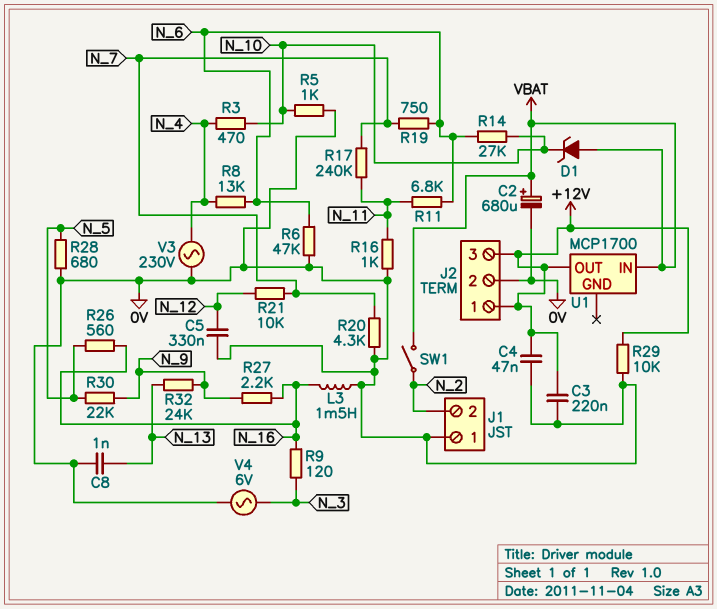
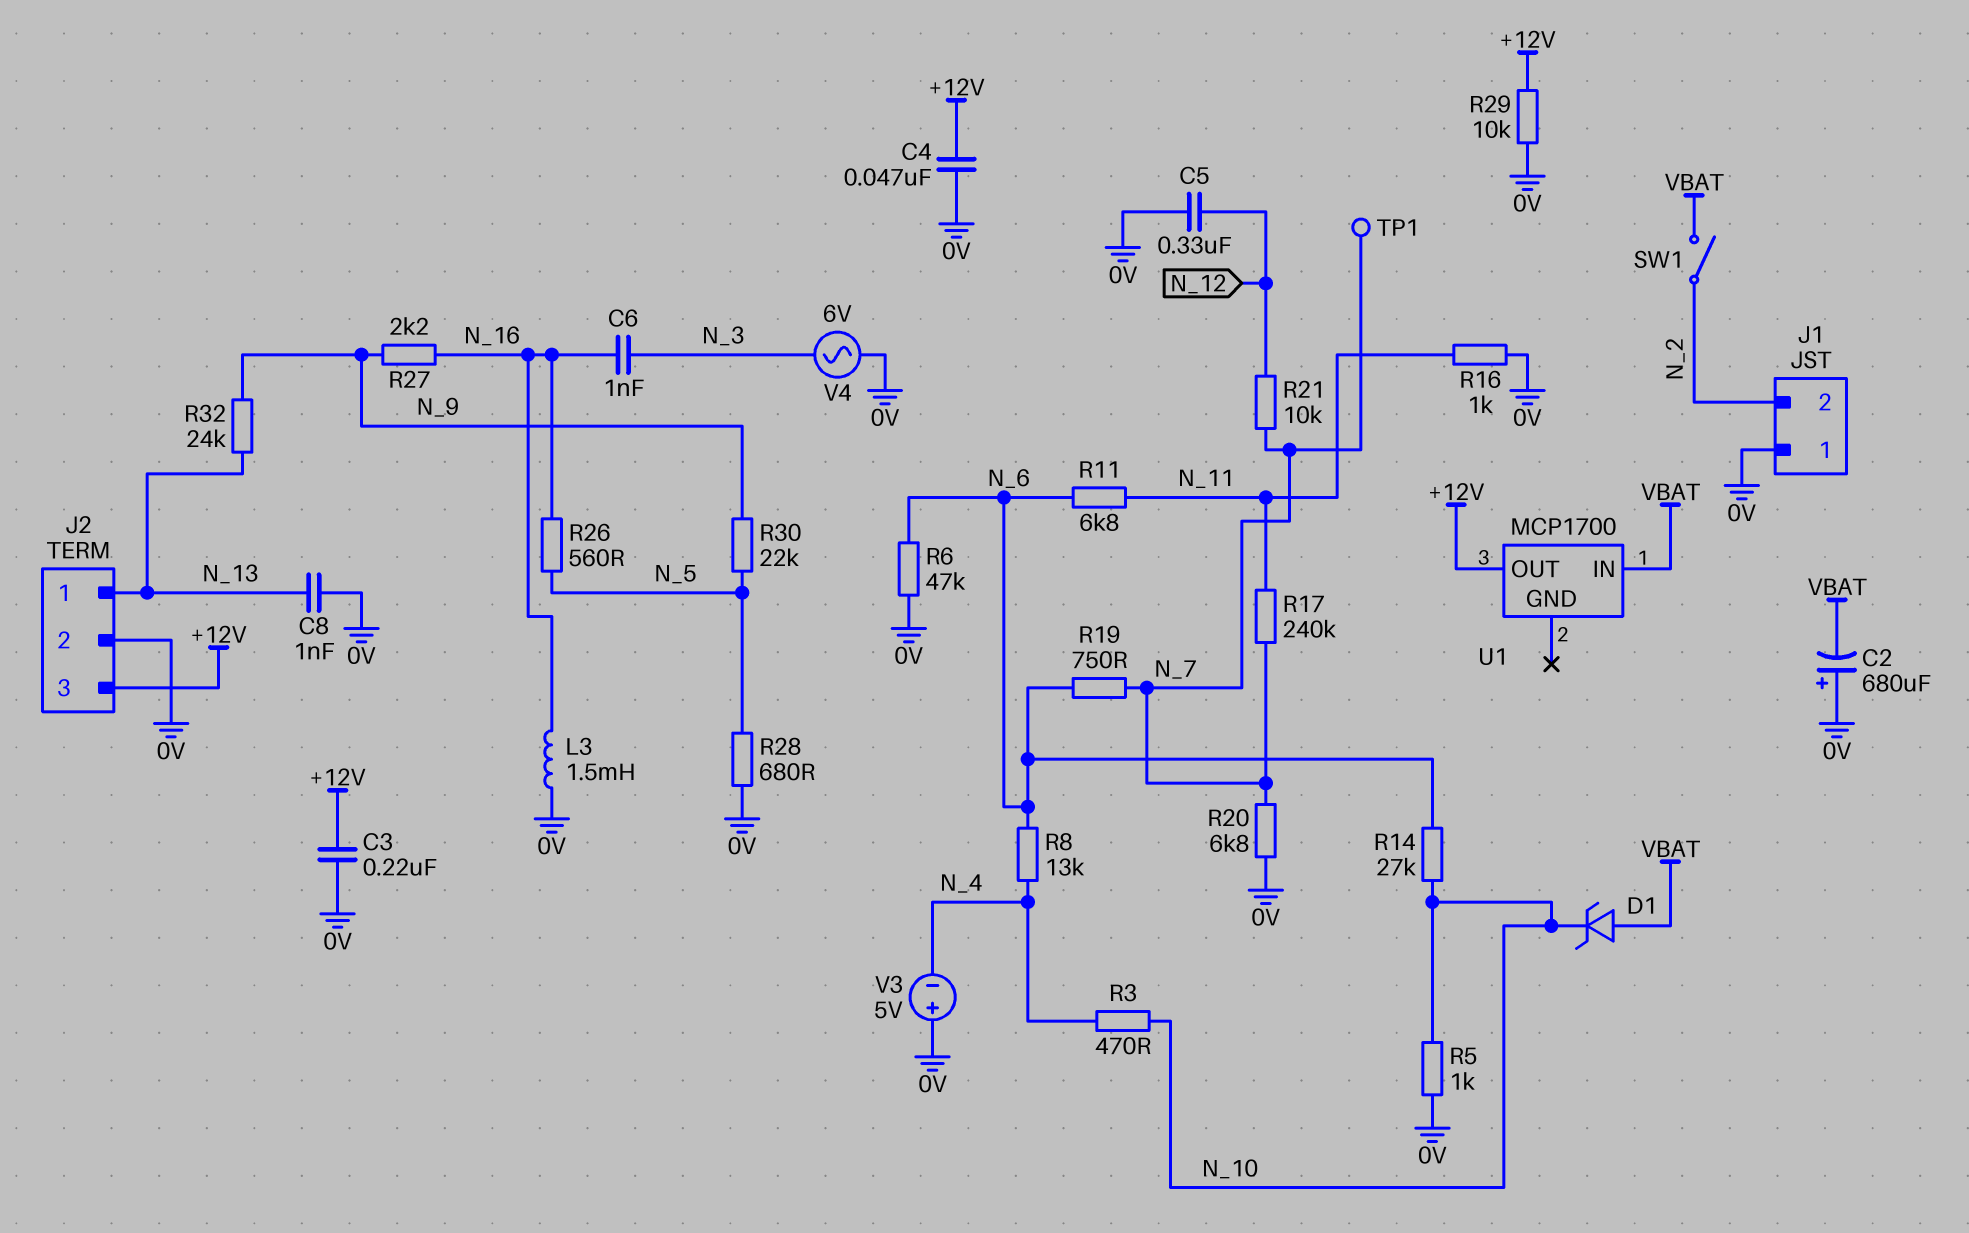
C2: 680uF (plus VBAT, minus 0V) -> 680uF (plus 0V, minus VBAT)
C6: none -> 1nF (N_3, N_16)
J2 pin 1: +12V -> N_13
R9: 120 (N_3, N_16) -> none
R20: 4.3k (0V, N_7) -> 6.8k (0V, N_7)
TP1: none -> test point (N_7)
V3: AC 230V (0V, N_4) -> 5V (plus 0V, minus N_4)

